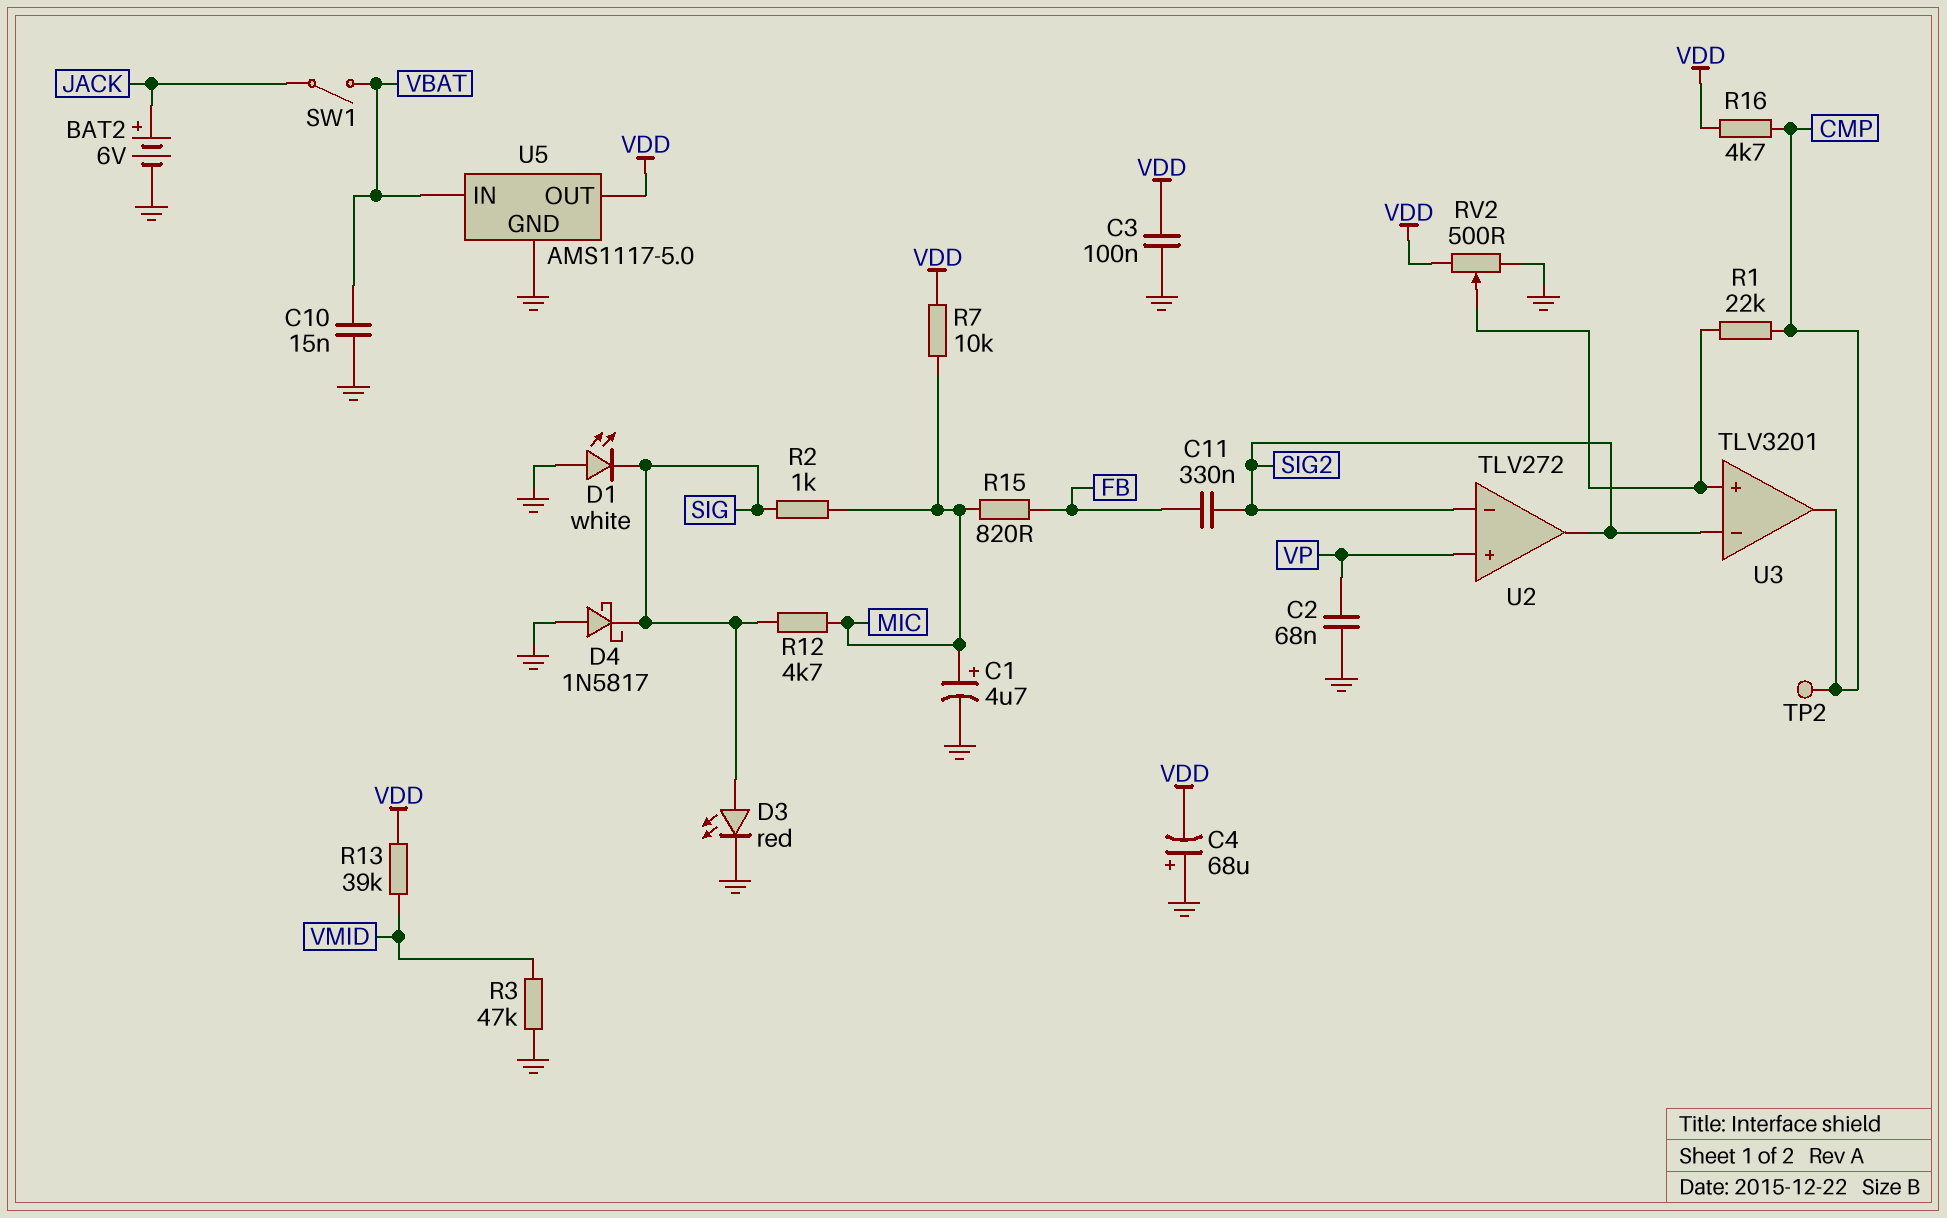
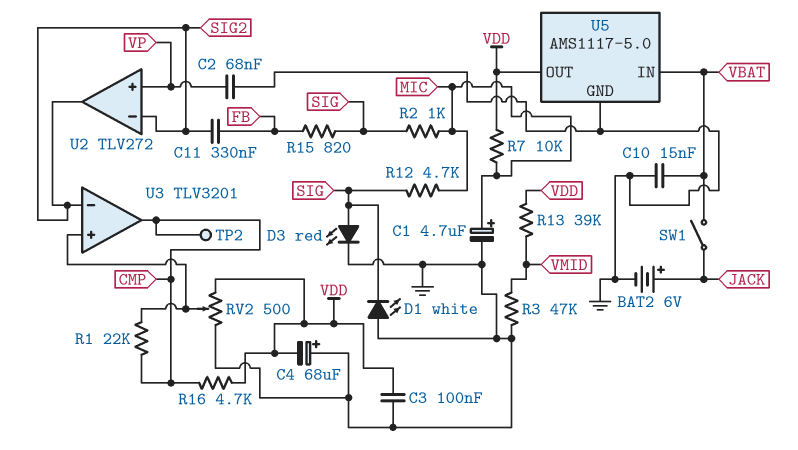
D4: schottky 1N5817 (A GND, K SIG) -> none
R15: 820 (FB, MIC) -> 820 (FB, SIG)

